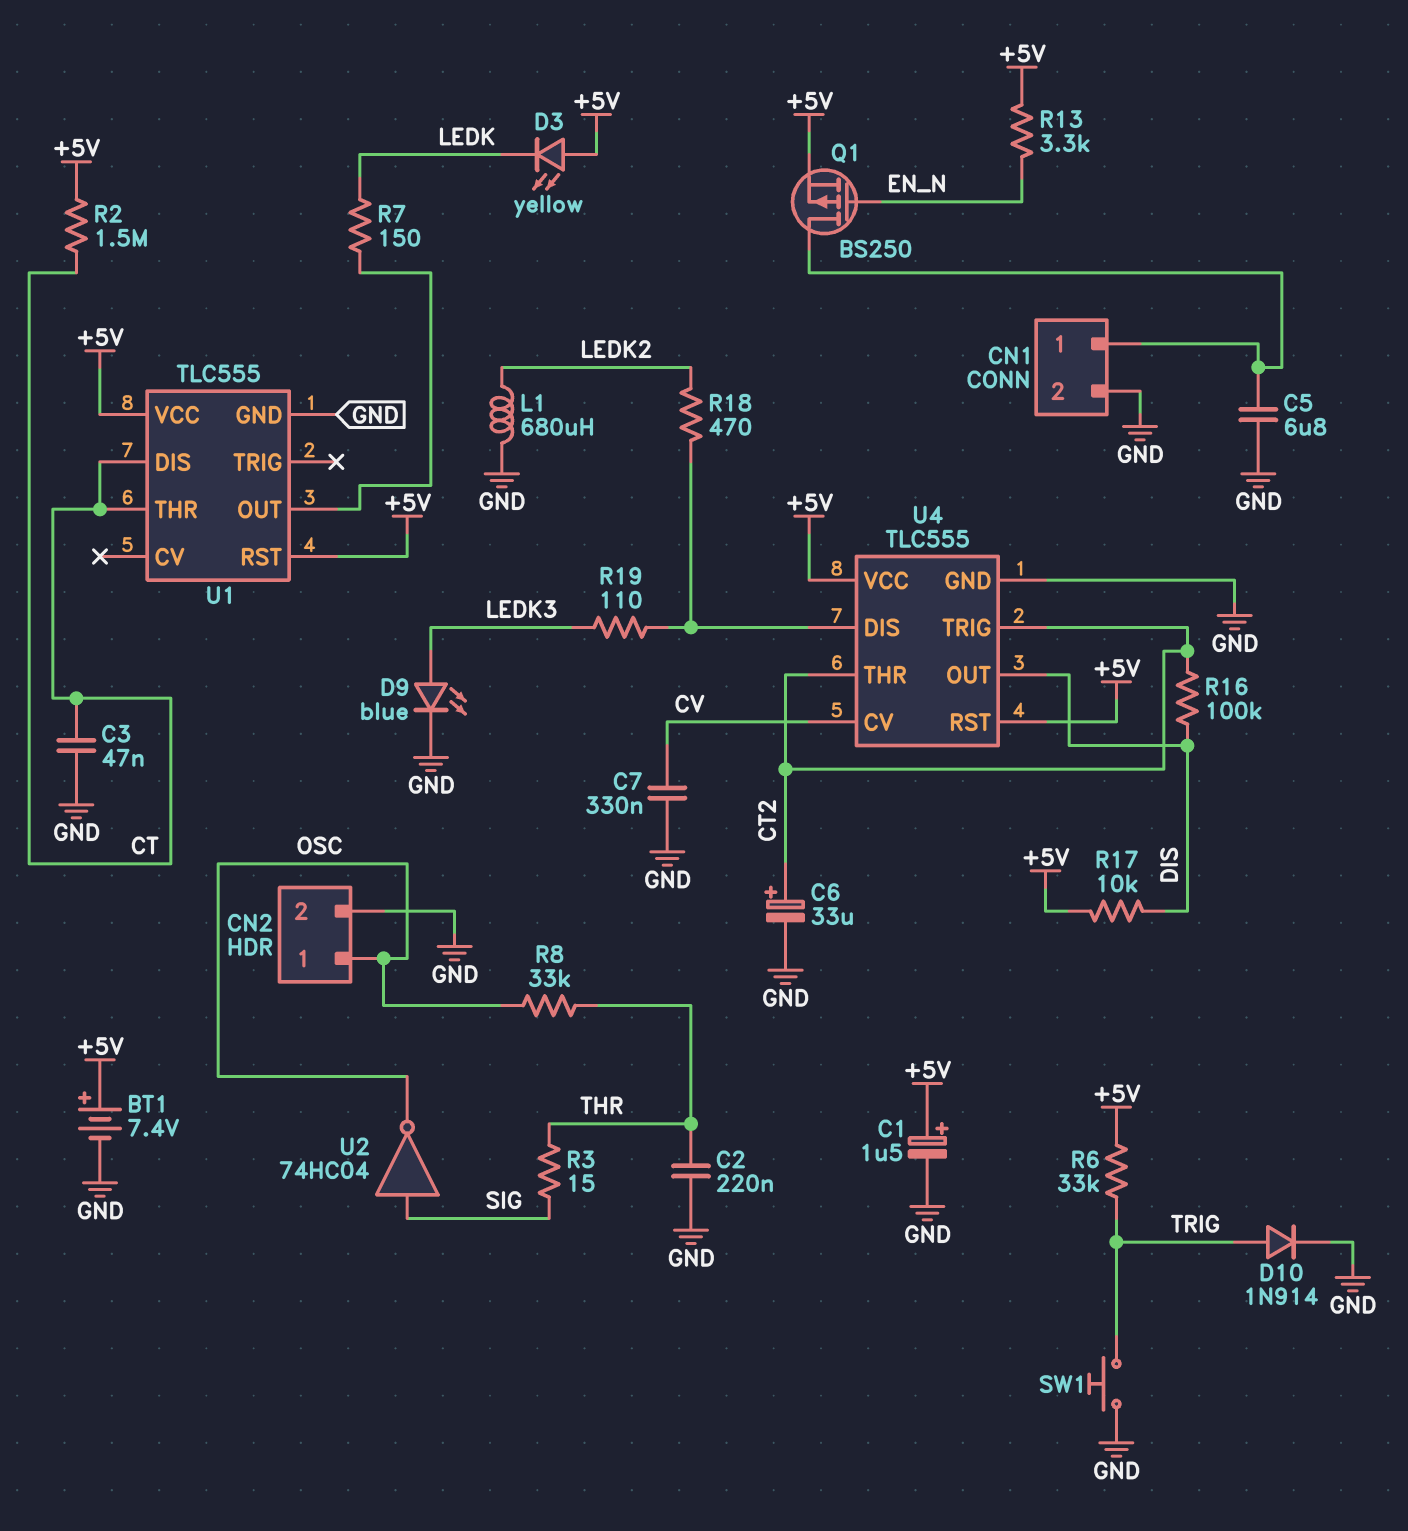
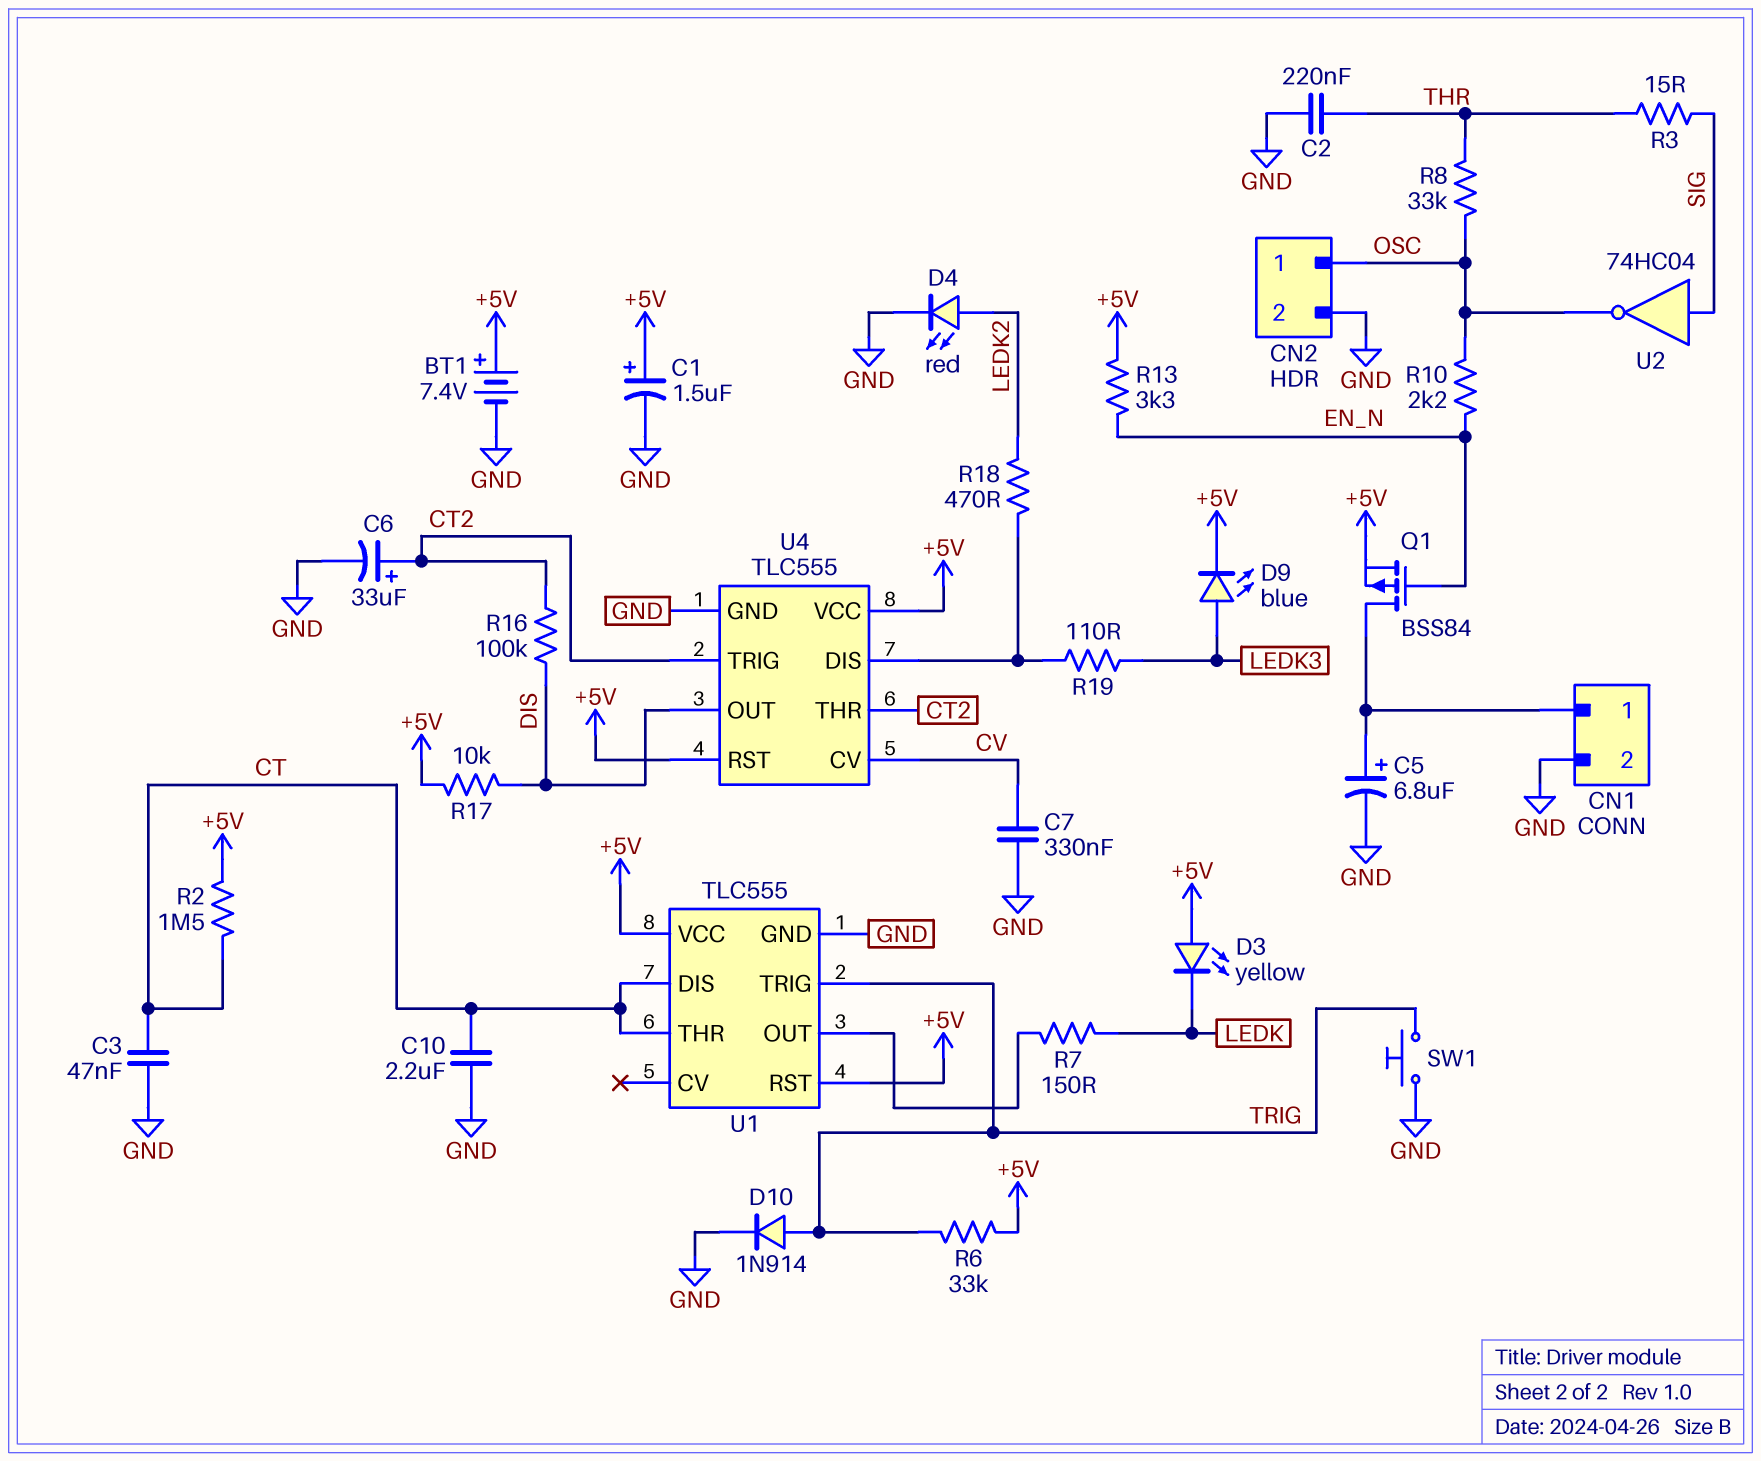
C5: 6.8uF (CN1/1, GND) -> 6.8uF (plus CN1/1, minus GND)
C10: none -> 2.2uF (CT, GND)
D4: none -> LED red (A LEDK2, K GND)
D9: LED blue (A LEDK3, K GND) -> LED blue (A LEDK3, K +5V)
L1: 680uH (GND, LEDK2) -> none
Q1: PMOS BS250 (G EN_N, D CN1/1, S +5V) -> PMOS BSS84 (G EN_N, D CN1/1, S +5V)
R10: none -> 2.2k (EN_N, OSC)
U1 pin TRIG: none -> TRIG

